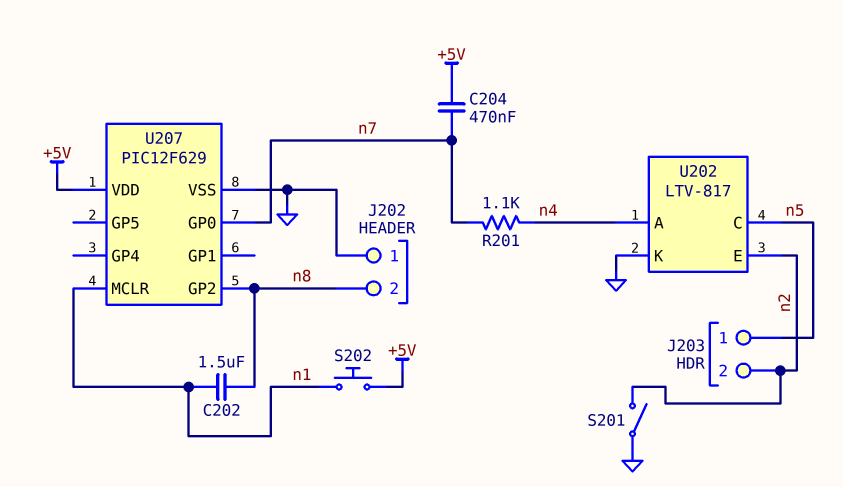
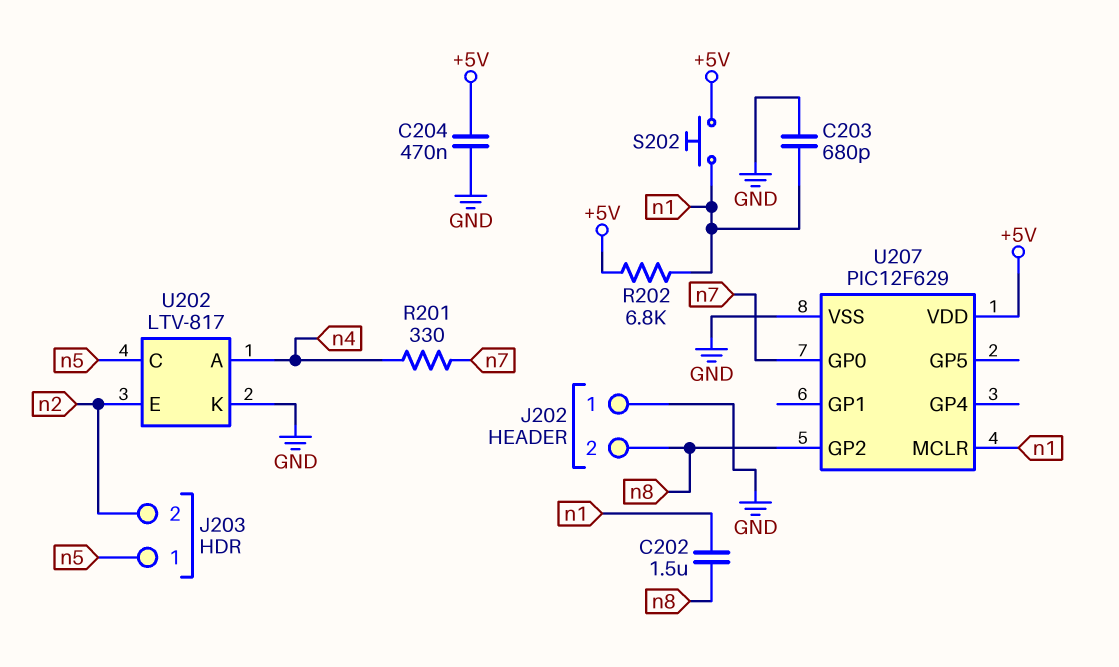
C203: none -> 680pF (GND, n1)
C204: 470nF (+5V, n7) -> 470nF (+5V, GND)
R201: 1.1k (n4, n7) -> 330 (n4, n7)
R202: none -> 6.8k (+5V, n1)
S201: switch (GND, n2) -> none

